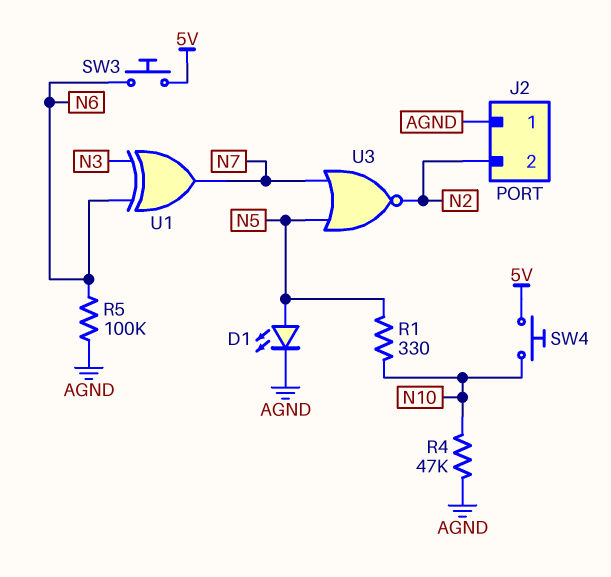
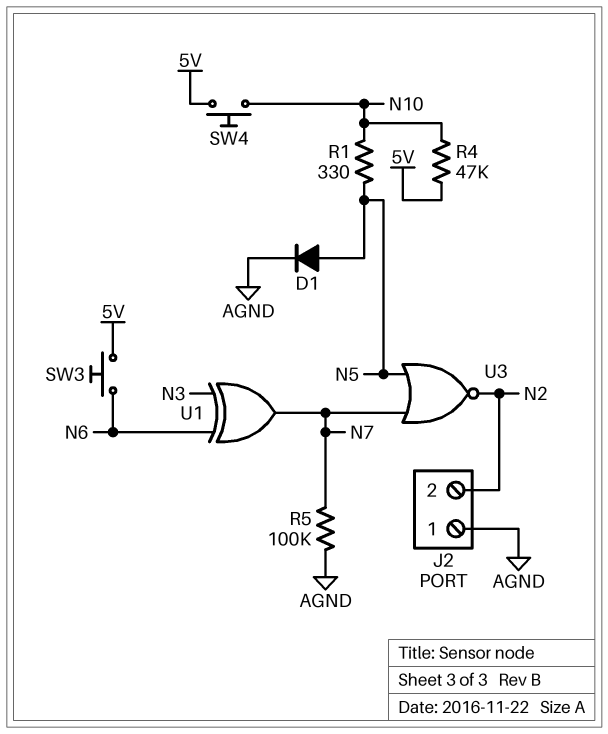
D1: LED (A N5, K AGND) -> diode (A N5, K AGND)
R4: 47k (AGND, N10) -> 47k (5V, N10)
R5: 100k (AGND, N6) -> 100k (AGND, N7)

